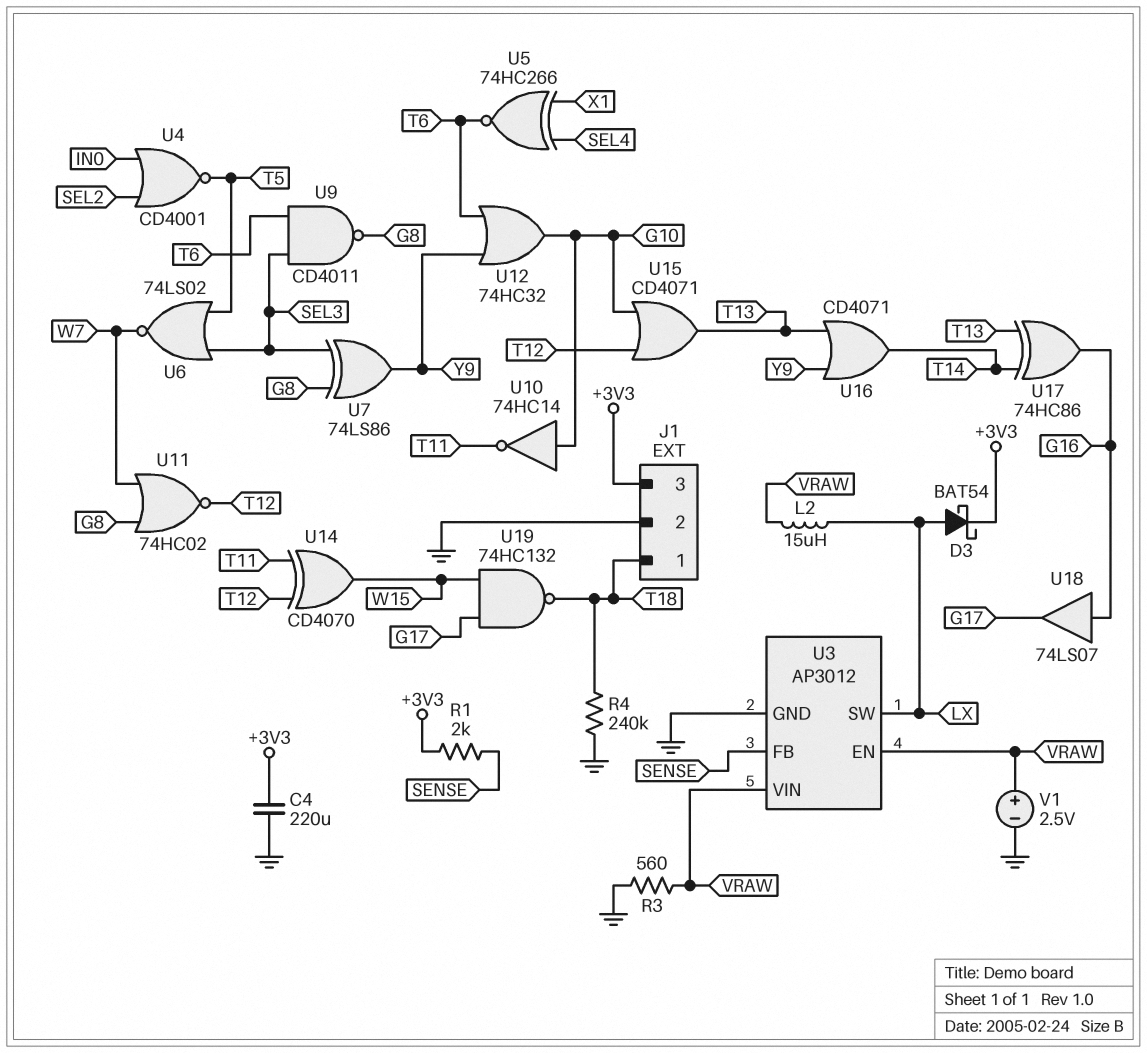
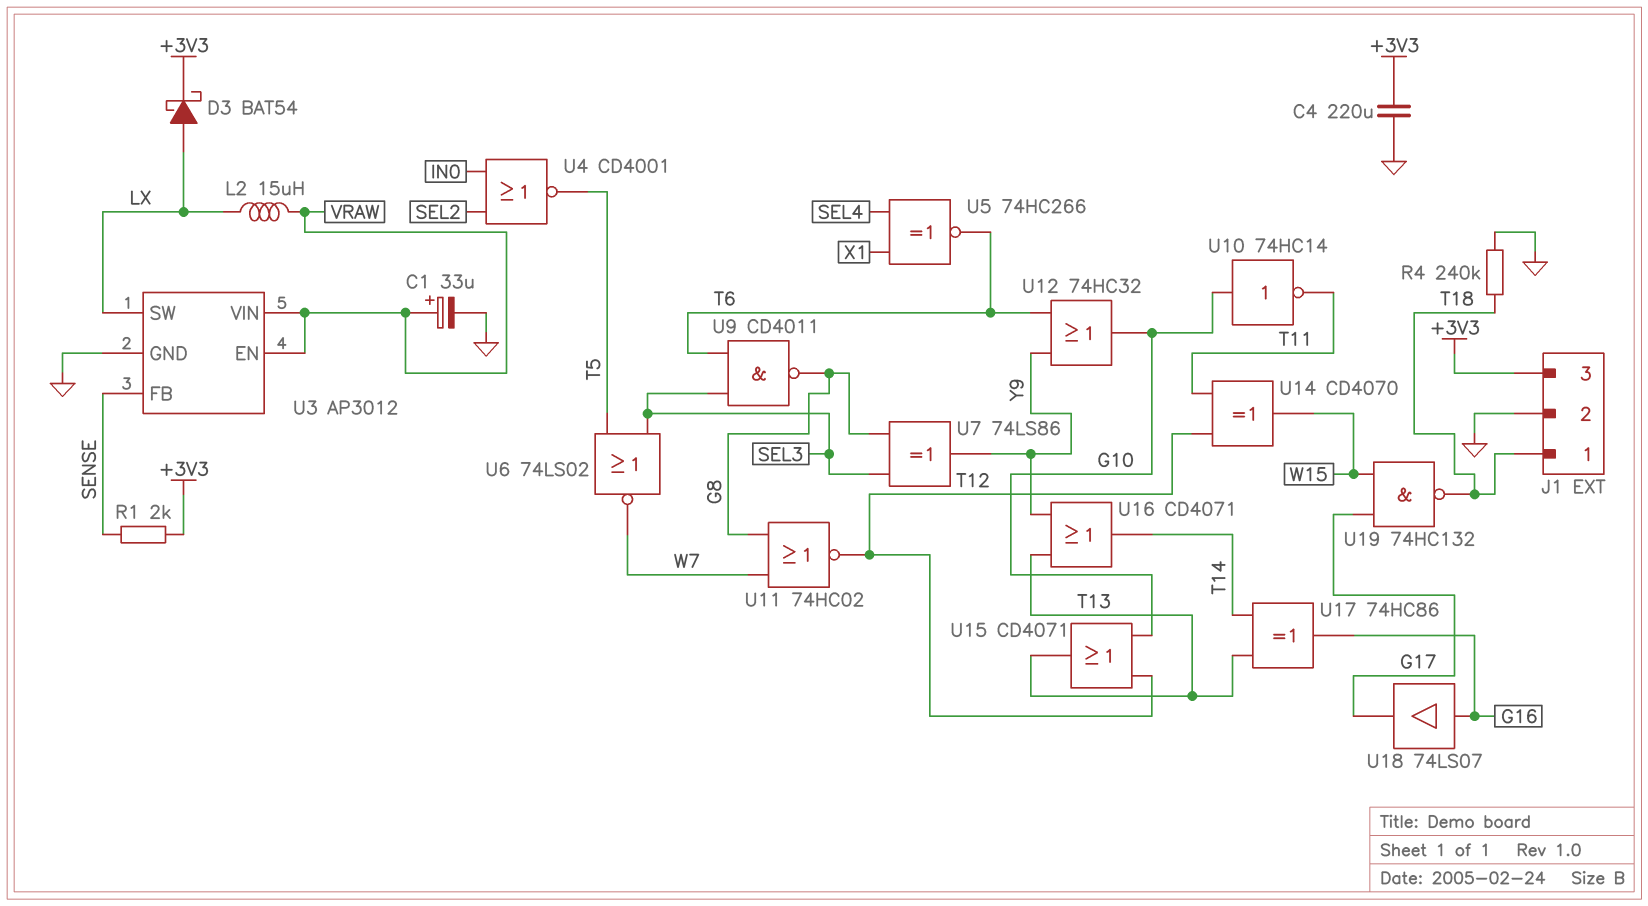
C1: none -> 33uF (plus VRAW, minus GND)
R3: 560 (GND, VRAW) -> none
V1: 2.5V (plus VRAW, minus GND) -> none

